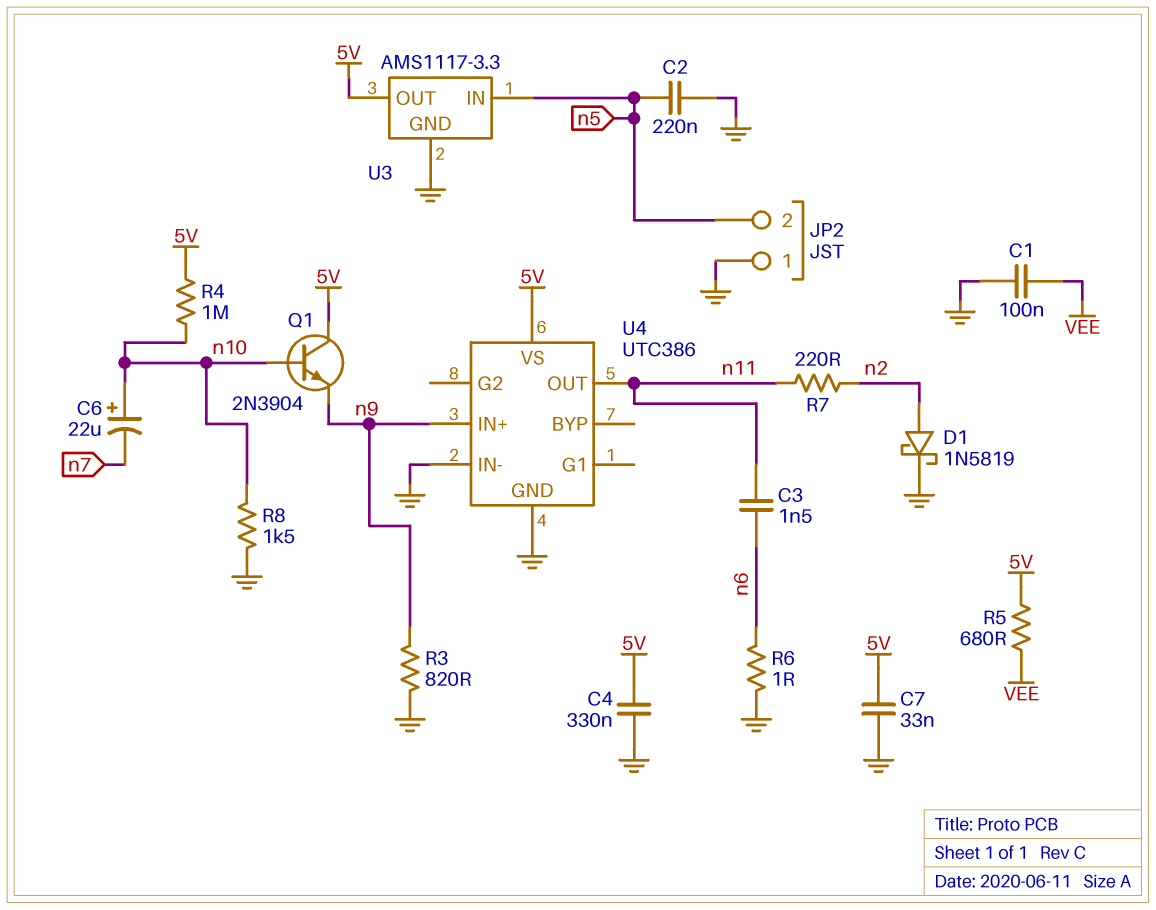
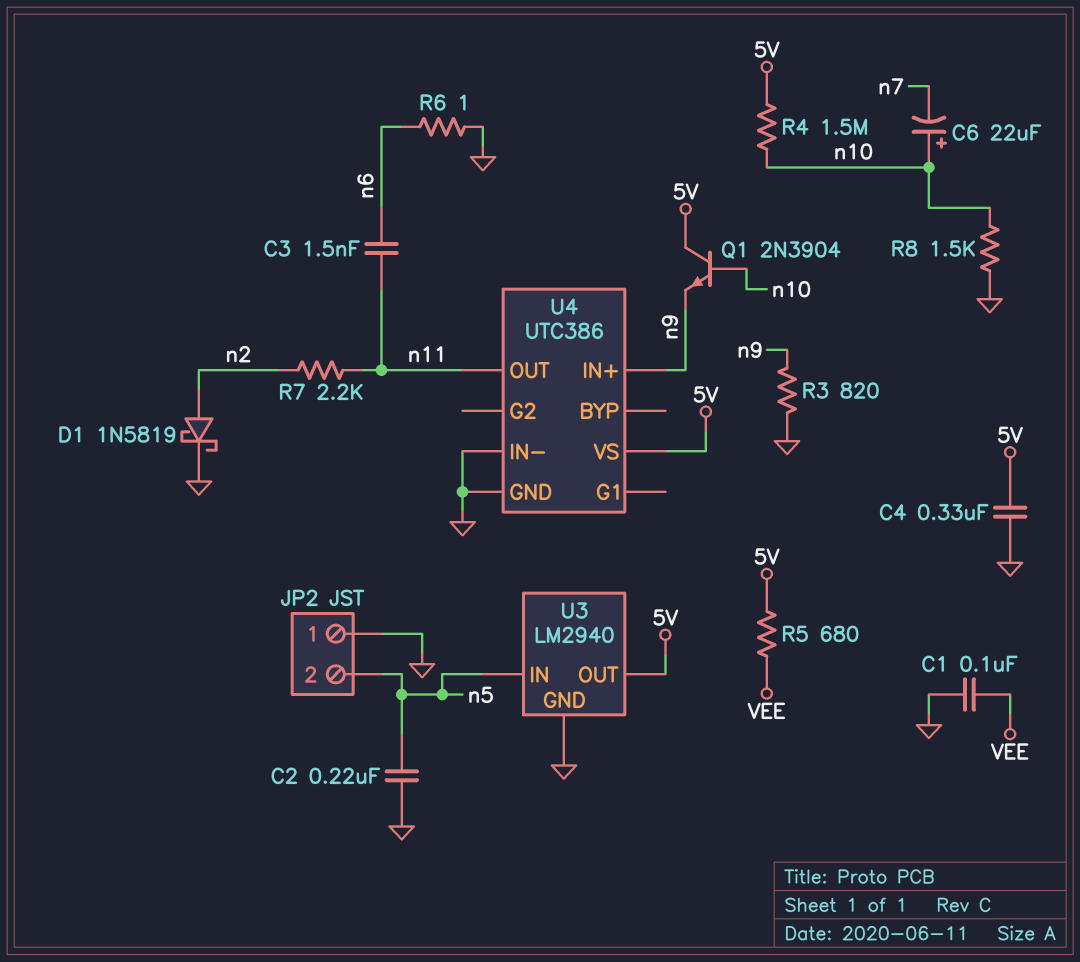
C7: 33nF (5V, GND) -> none
R4: 1M (5V, n10) -> 1.5M (5V, n10)
R7: 220 (n2, n11) -> 2.2k (n2, n11)
U3: AMS1117-3.3 -> LM2940

